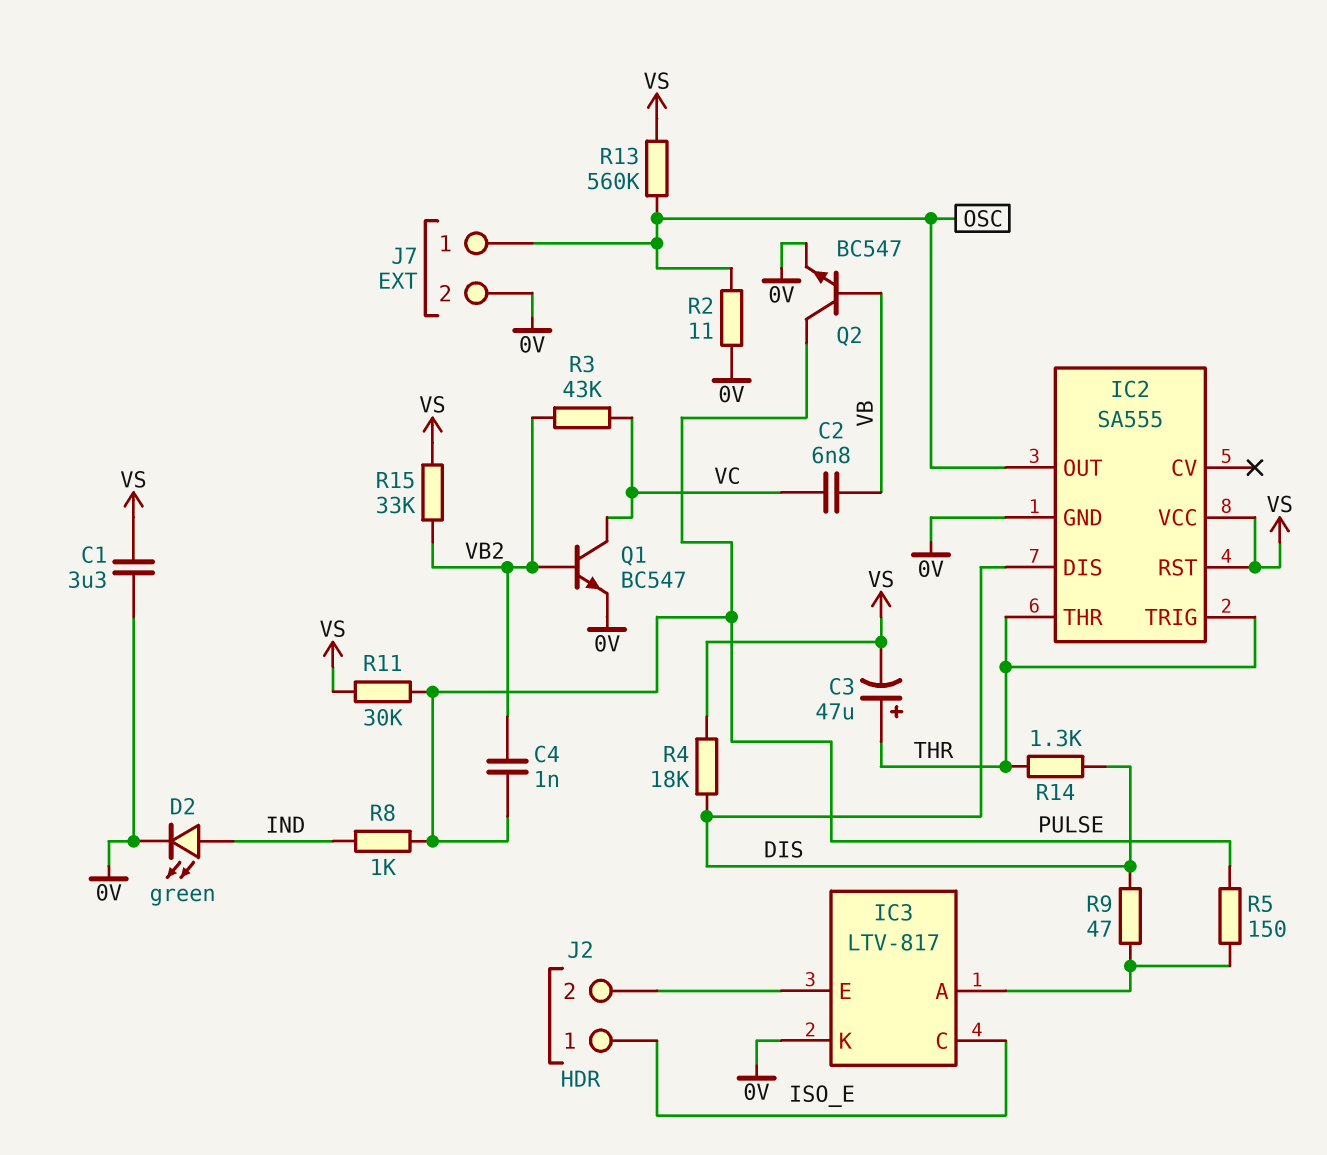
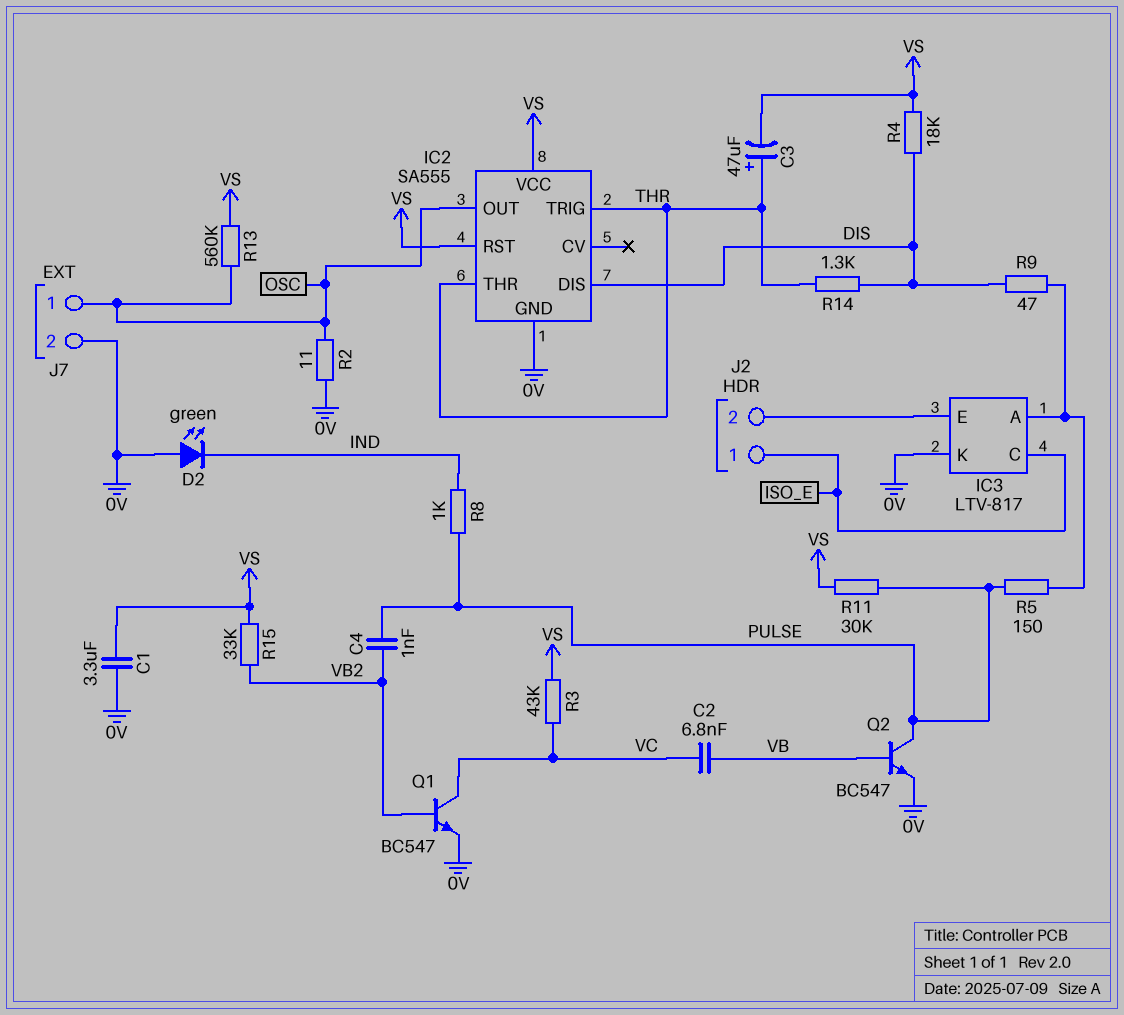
D2: LED green (A IND, K 0V) -> LED green (A 0V, K IND)
R3: 43k (VB2, VC) -> 43k (VC, VS)

